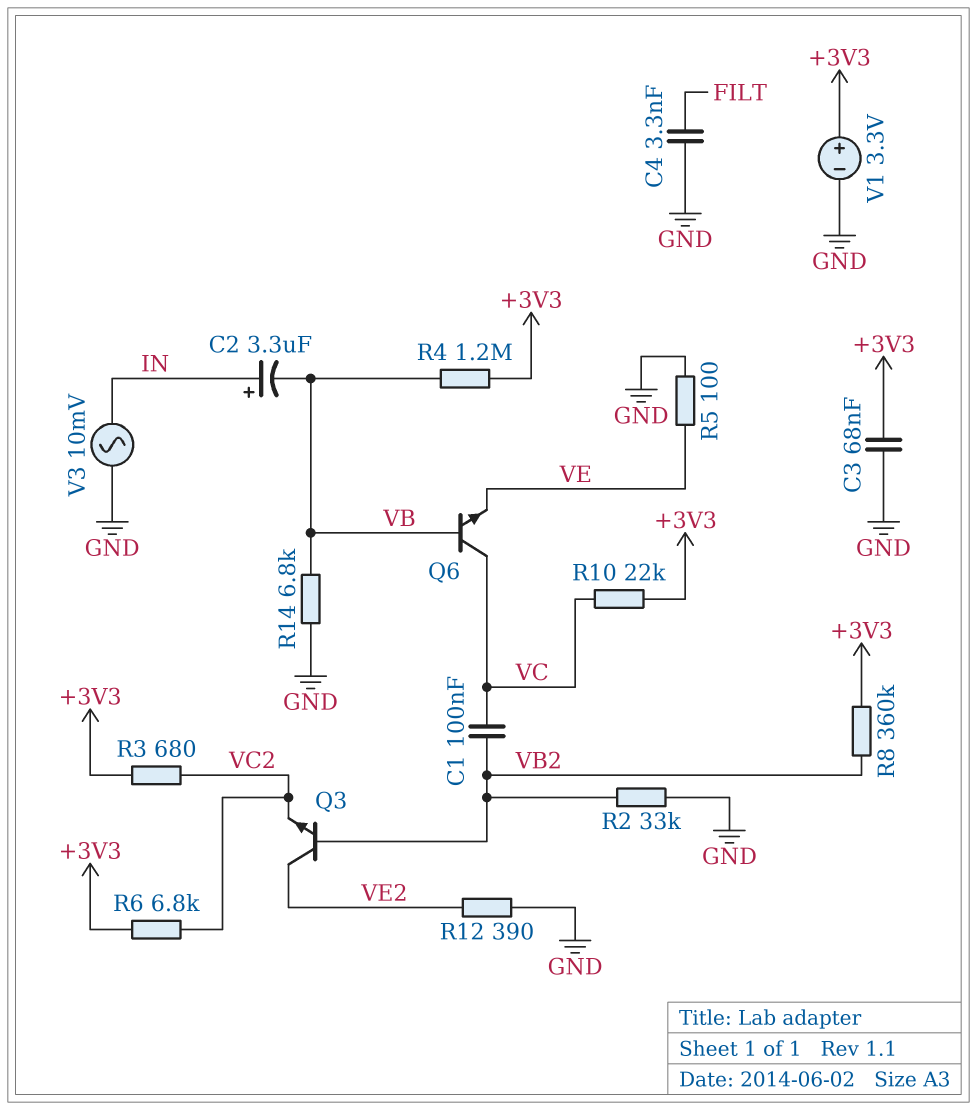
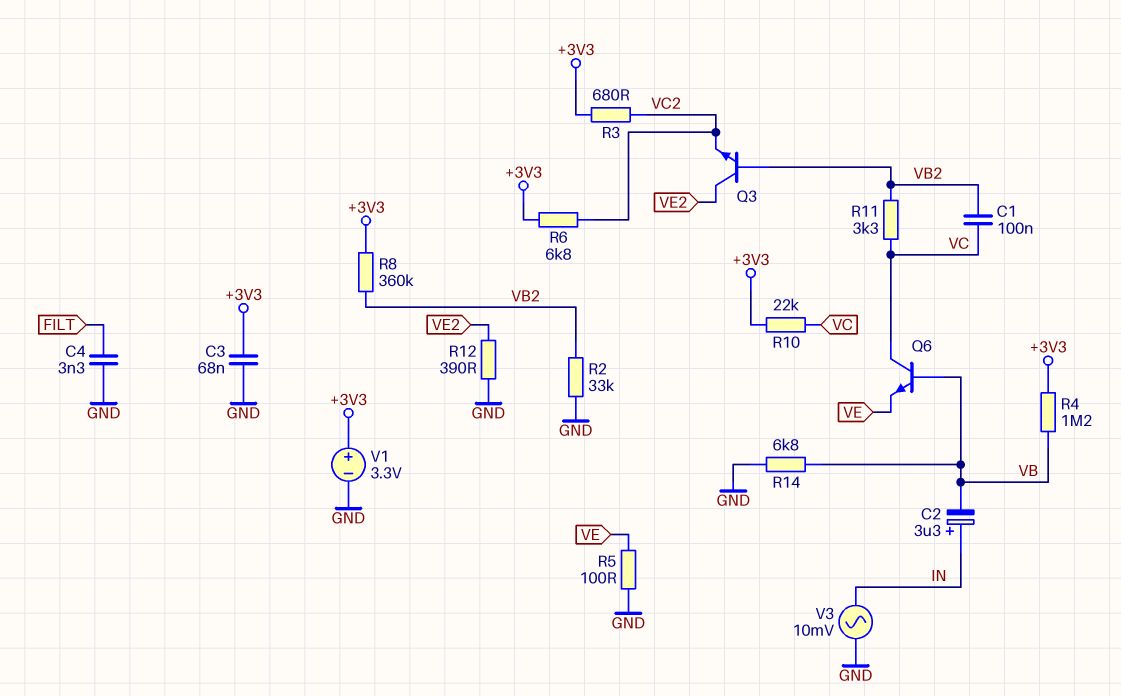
R11: none -> 3.3k (VB2, VC)

